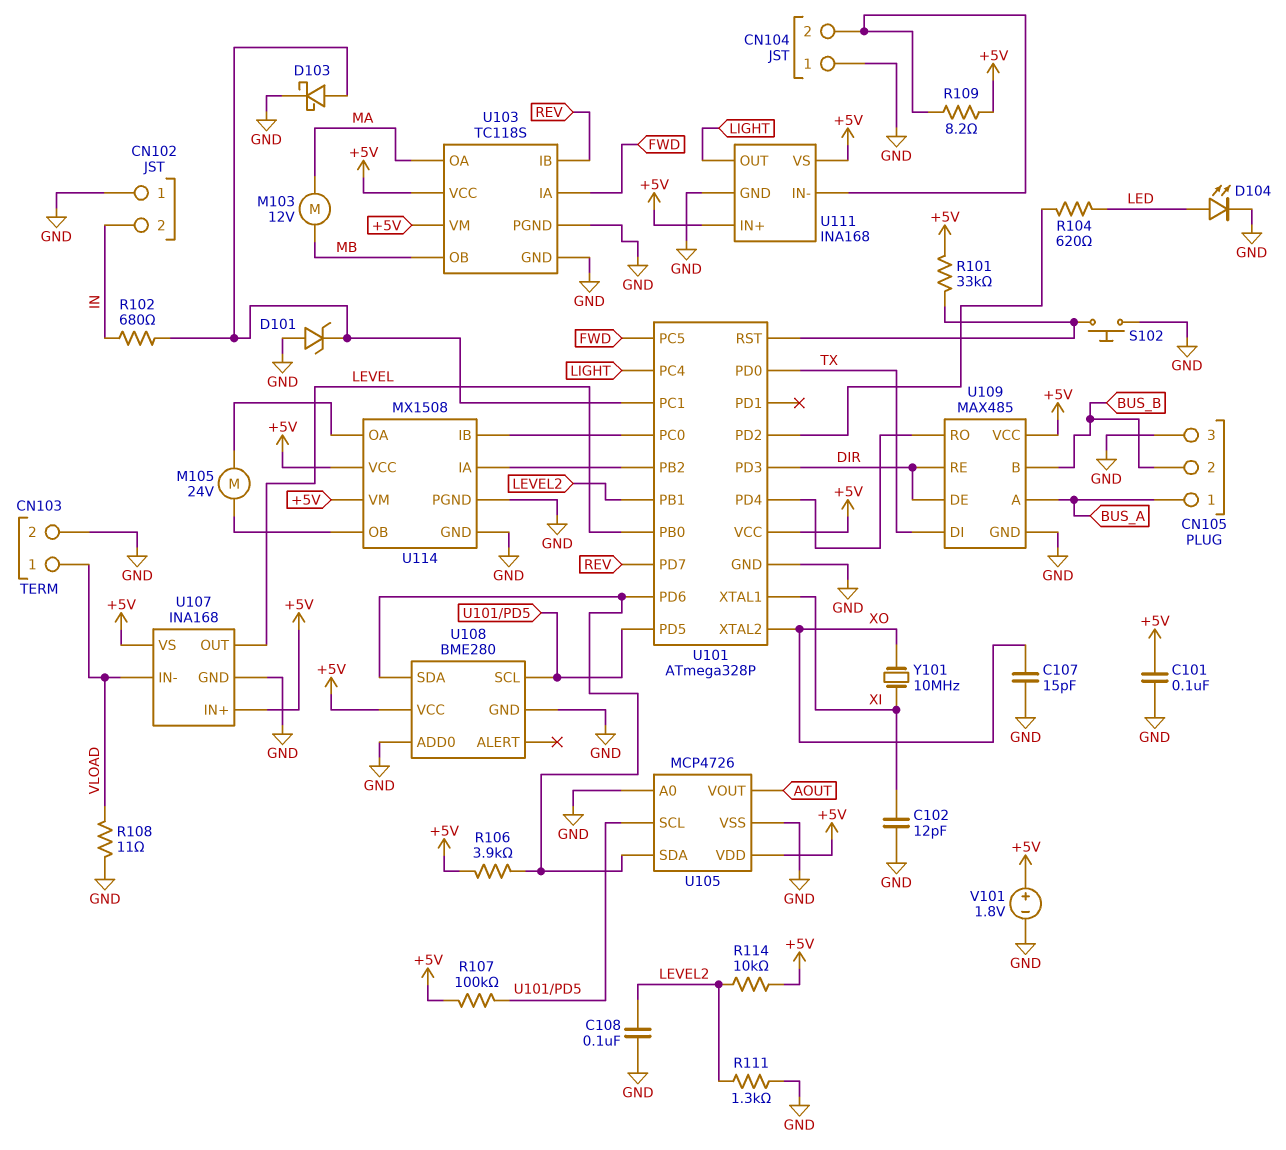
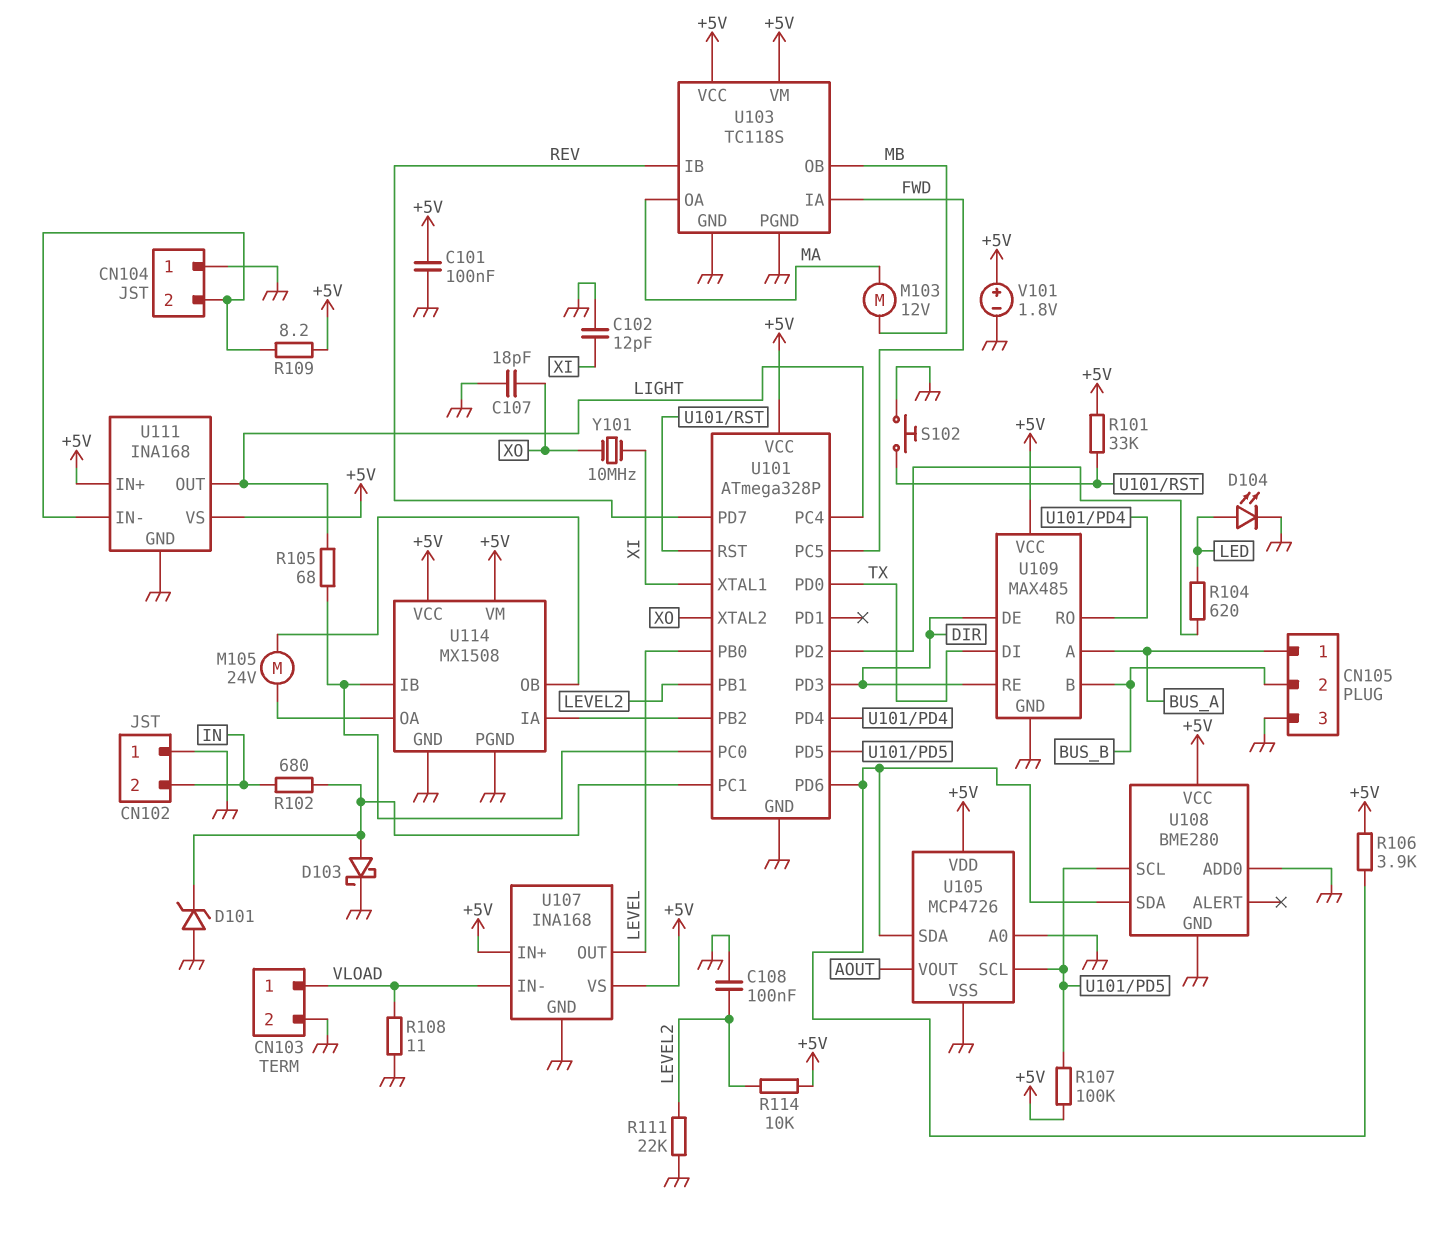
C107: 15pF (GND, XO) -> 18pF (GND, XO)
R105: none -> 68 (LIGHT, U101/PC0)
R111: 1.3k (GND, LEVEL2) -> 22k (GND, LEVEL2)

